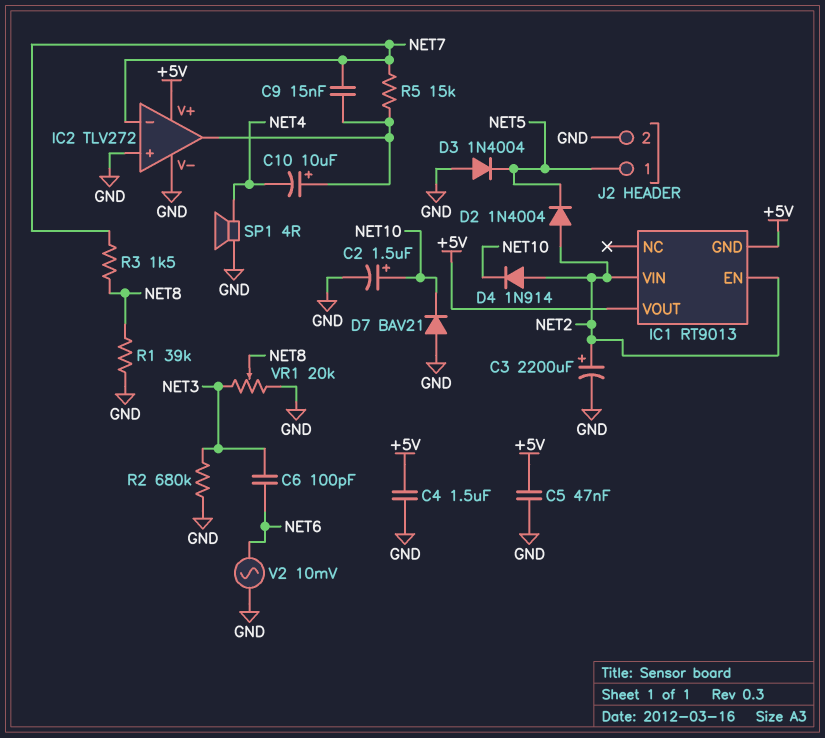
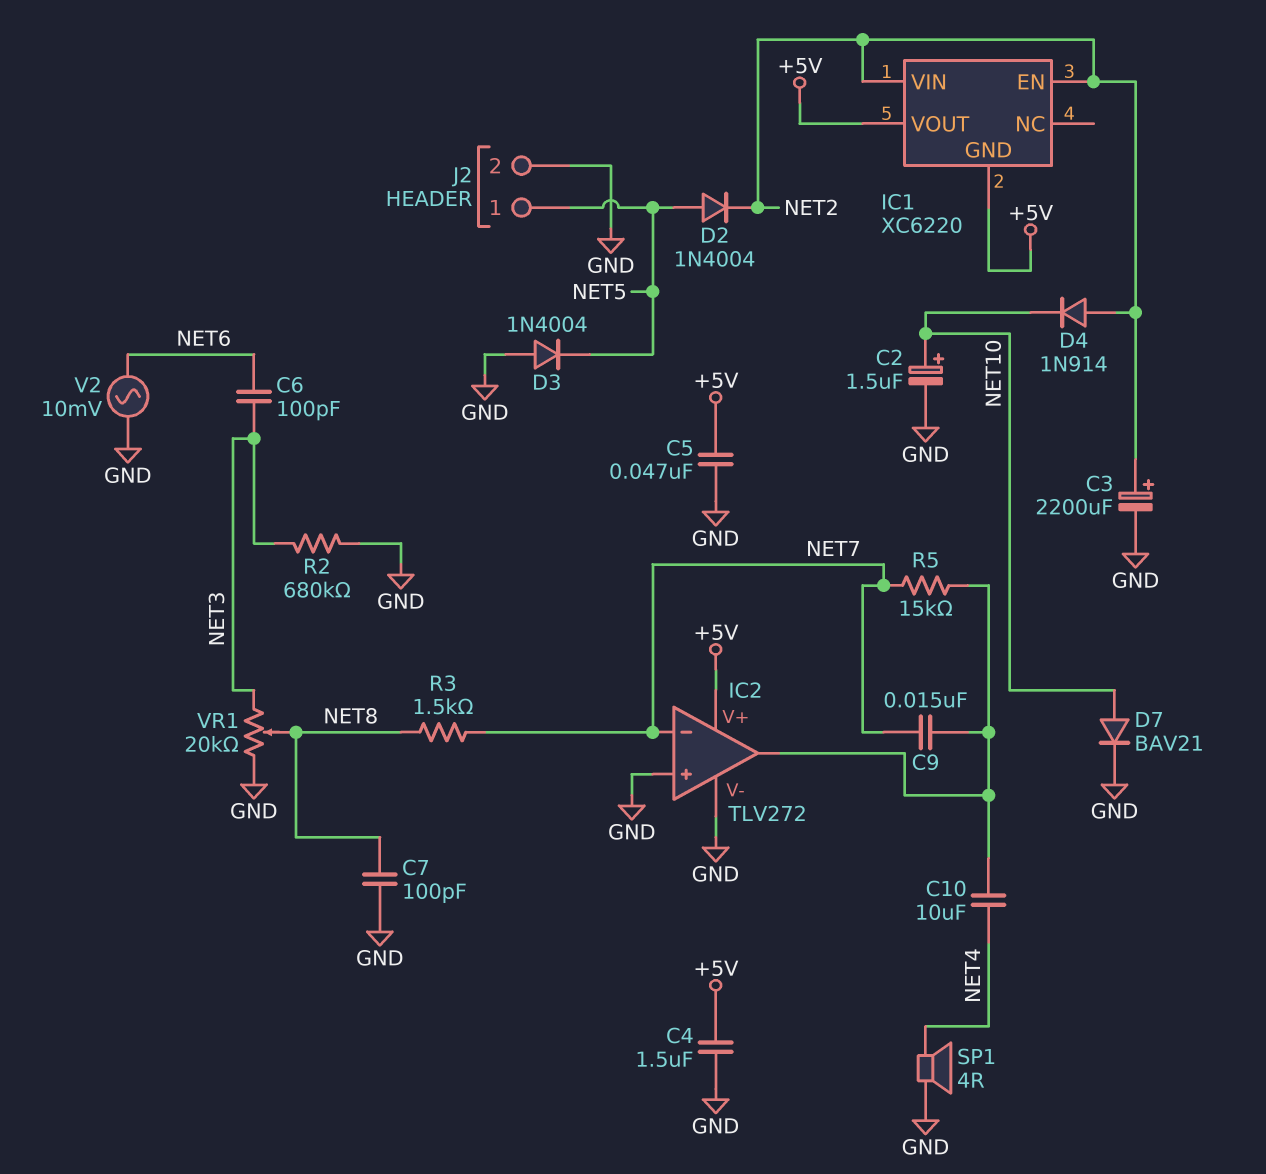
C7: none -> 100pF (GND, NET8)
C10: 10uF (plus IC2/out, minus NET4) -> 10uF (IC2/out, NET4)
D2: diode 1N4004 (A NET2, K NET5) -> diode 1N4004 (A NET5, K NET2)
D7: diode BAV21 (A GND, K NET10) -> diode BAV21 (A NET10, K GND)
IC1: RT9013 -> XC6220
R1: 39k (GND, NET8) -> none

